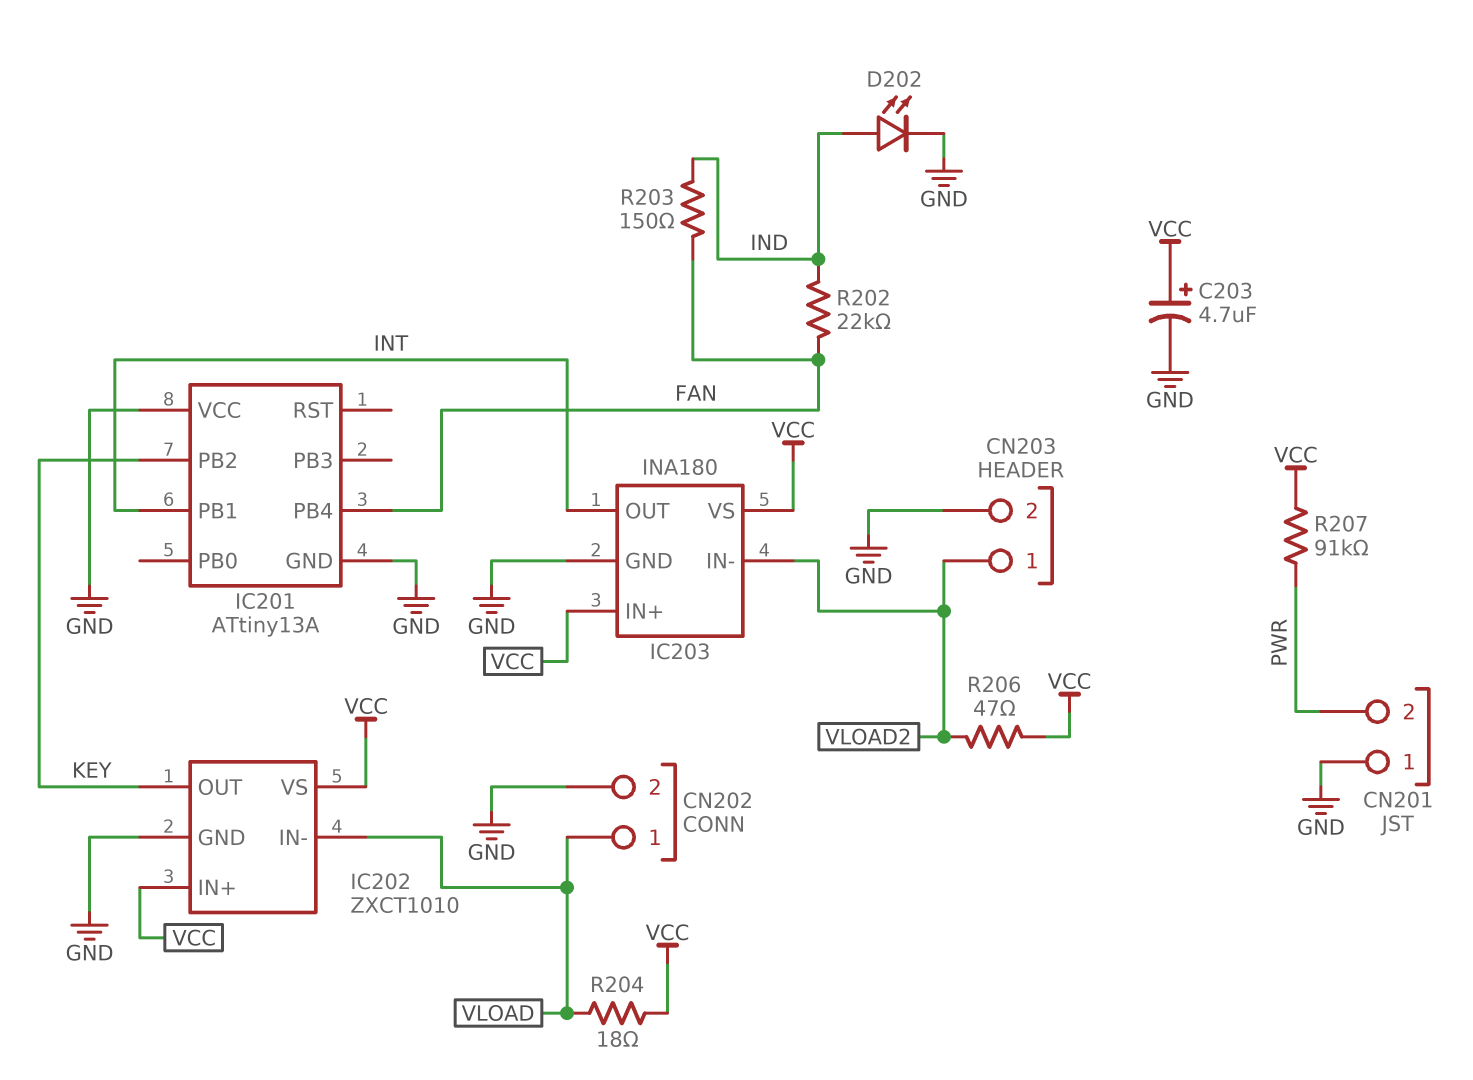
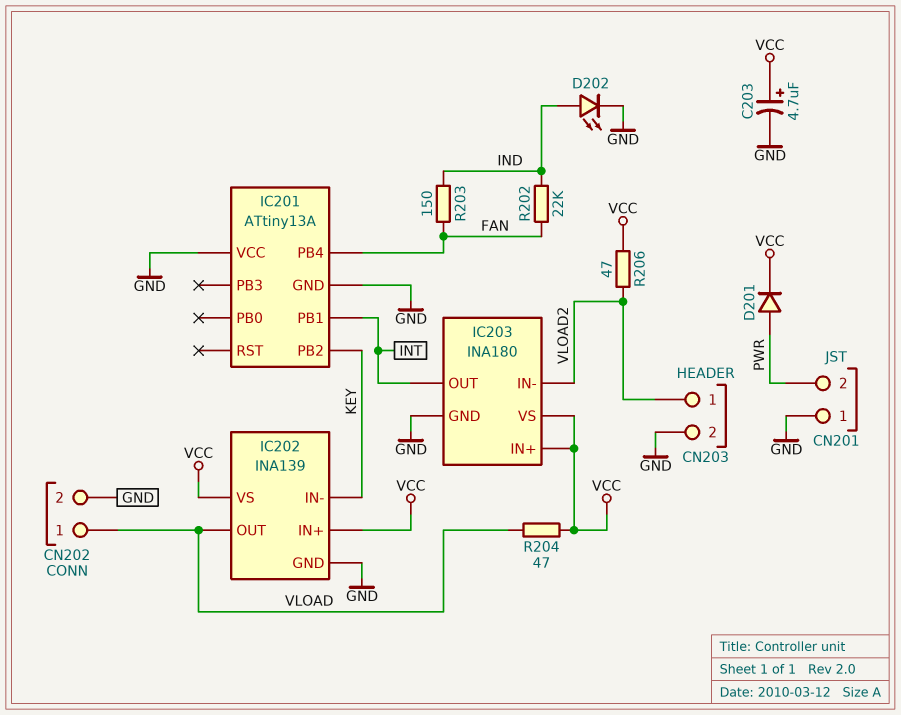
D201: none -> diode (A PWR, K VCC)
IC202: ZXCT1010 -> INA139
IC202 pin IN-: VLOAD -> KEY
IC202 pin OUT: KEY -> VLOAD
R204: 18 (VCC, VLOAD) -> 47 (VCC, VLOAD)
R207: 91k (PWR, VCC) -> none

